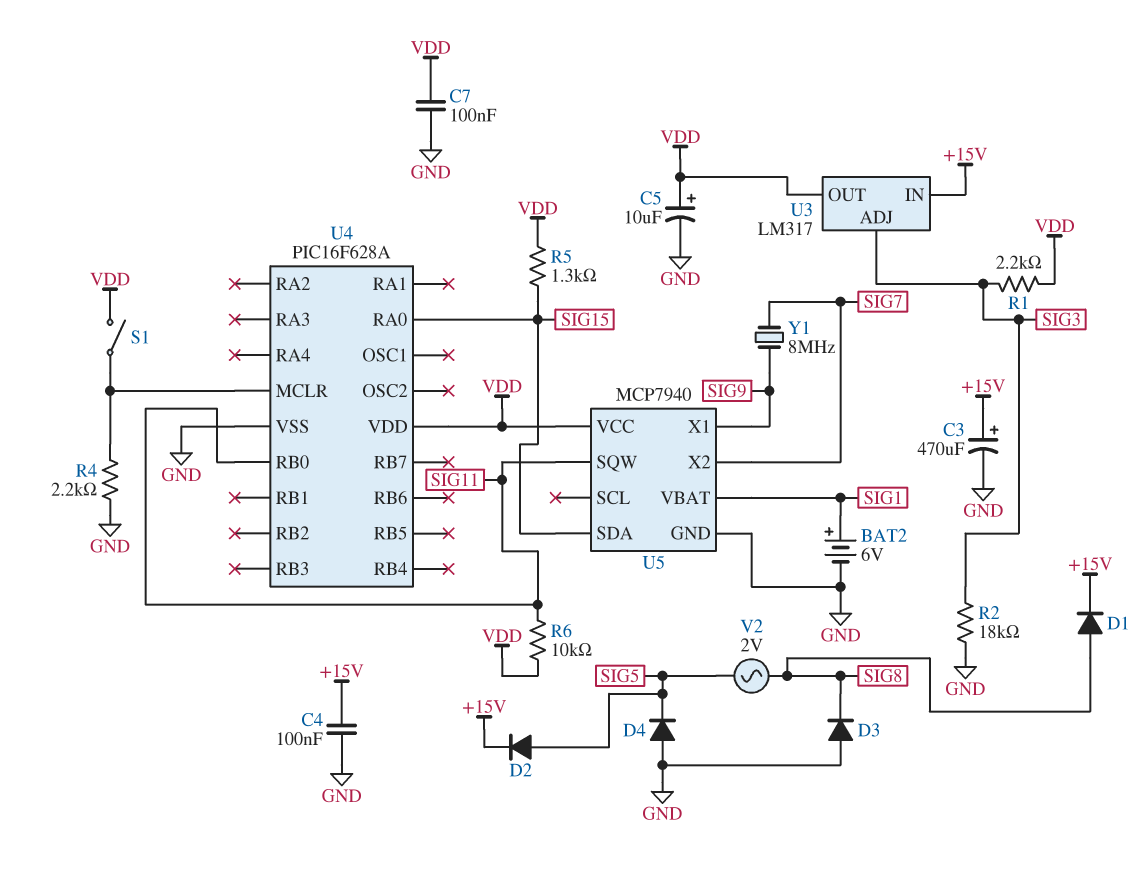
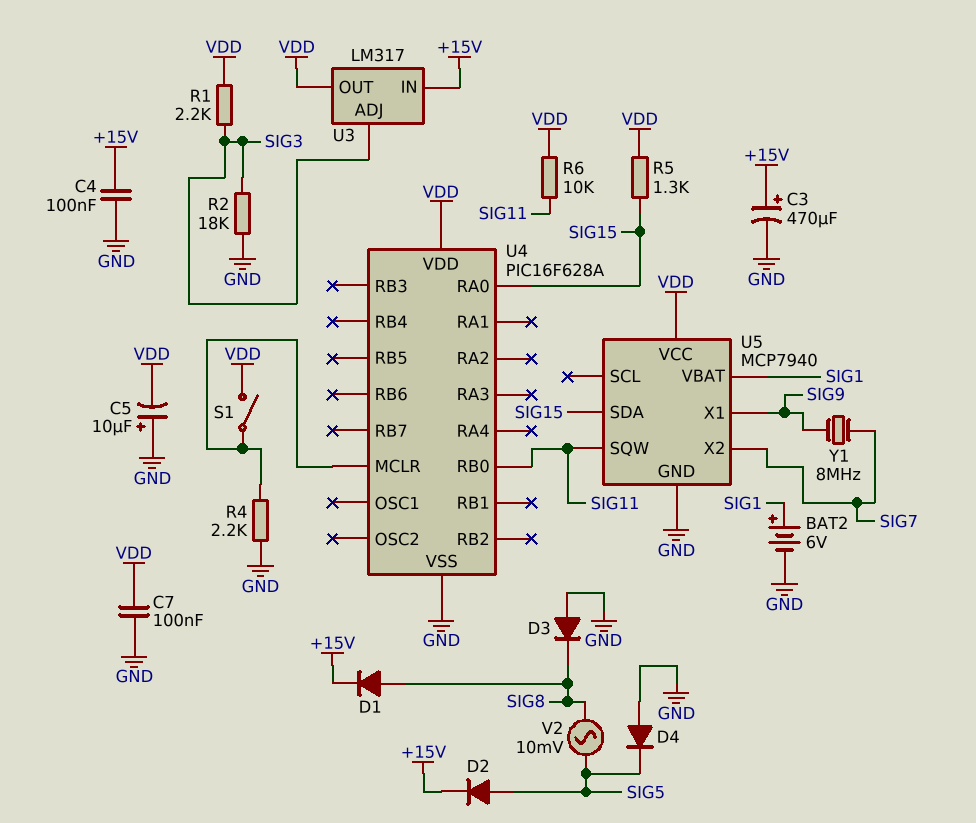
C5: 10uF (plus VDD, minus GND) -> 10uF (plus GND, minus VDD)
V2: AC 2V (SIG5, SIG8) -> AC 10mV (SIG5, SIG8)

